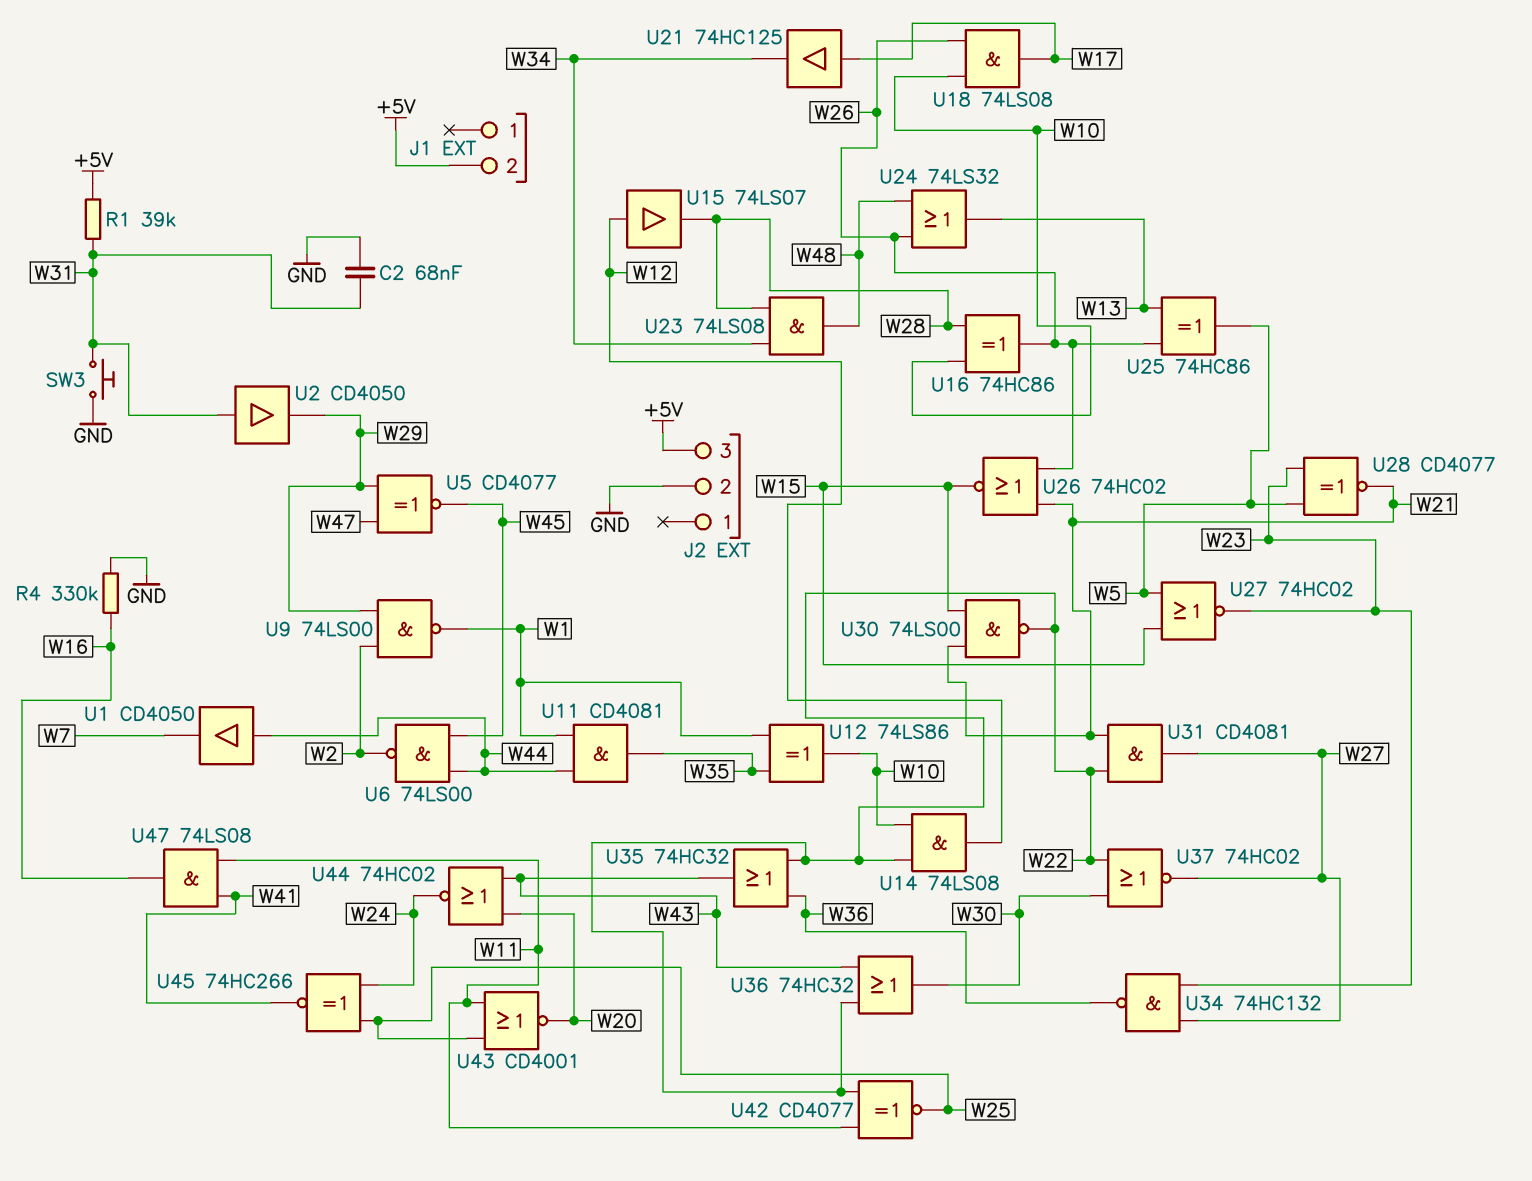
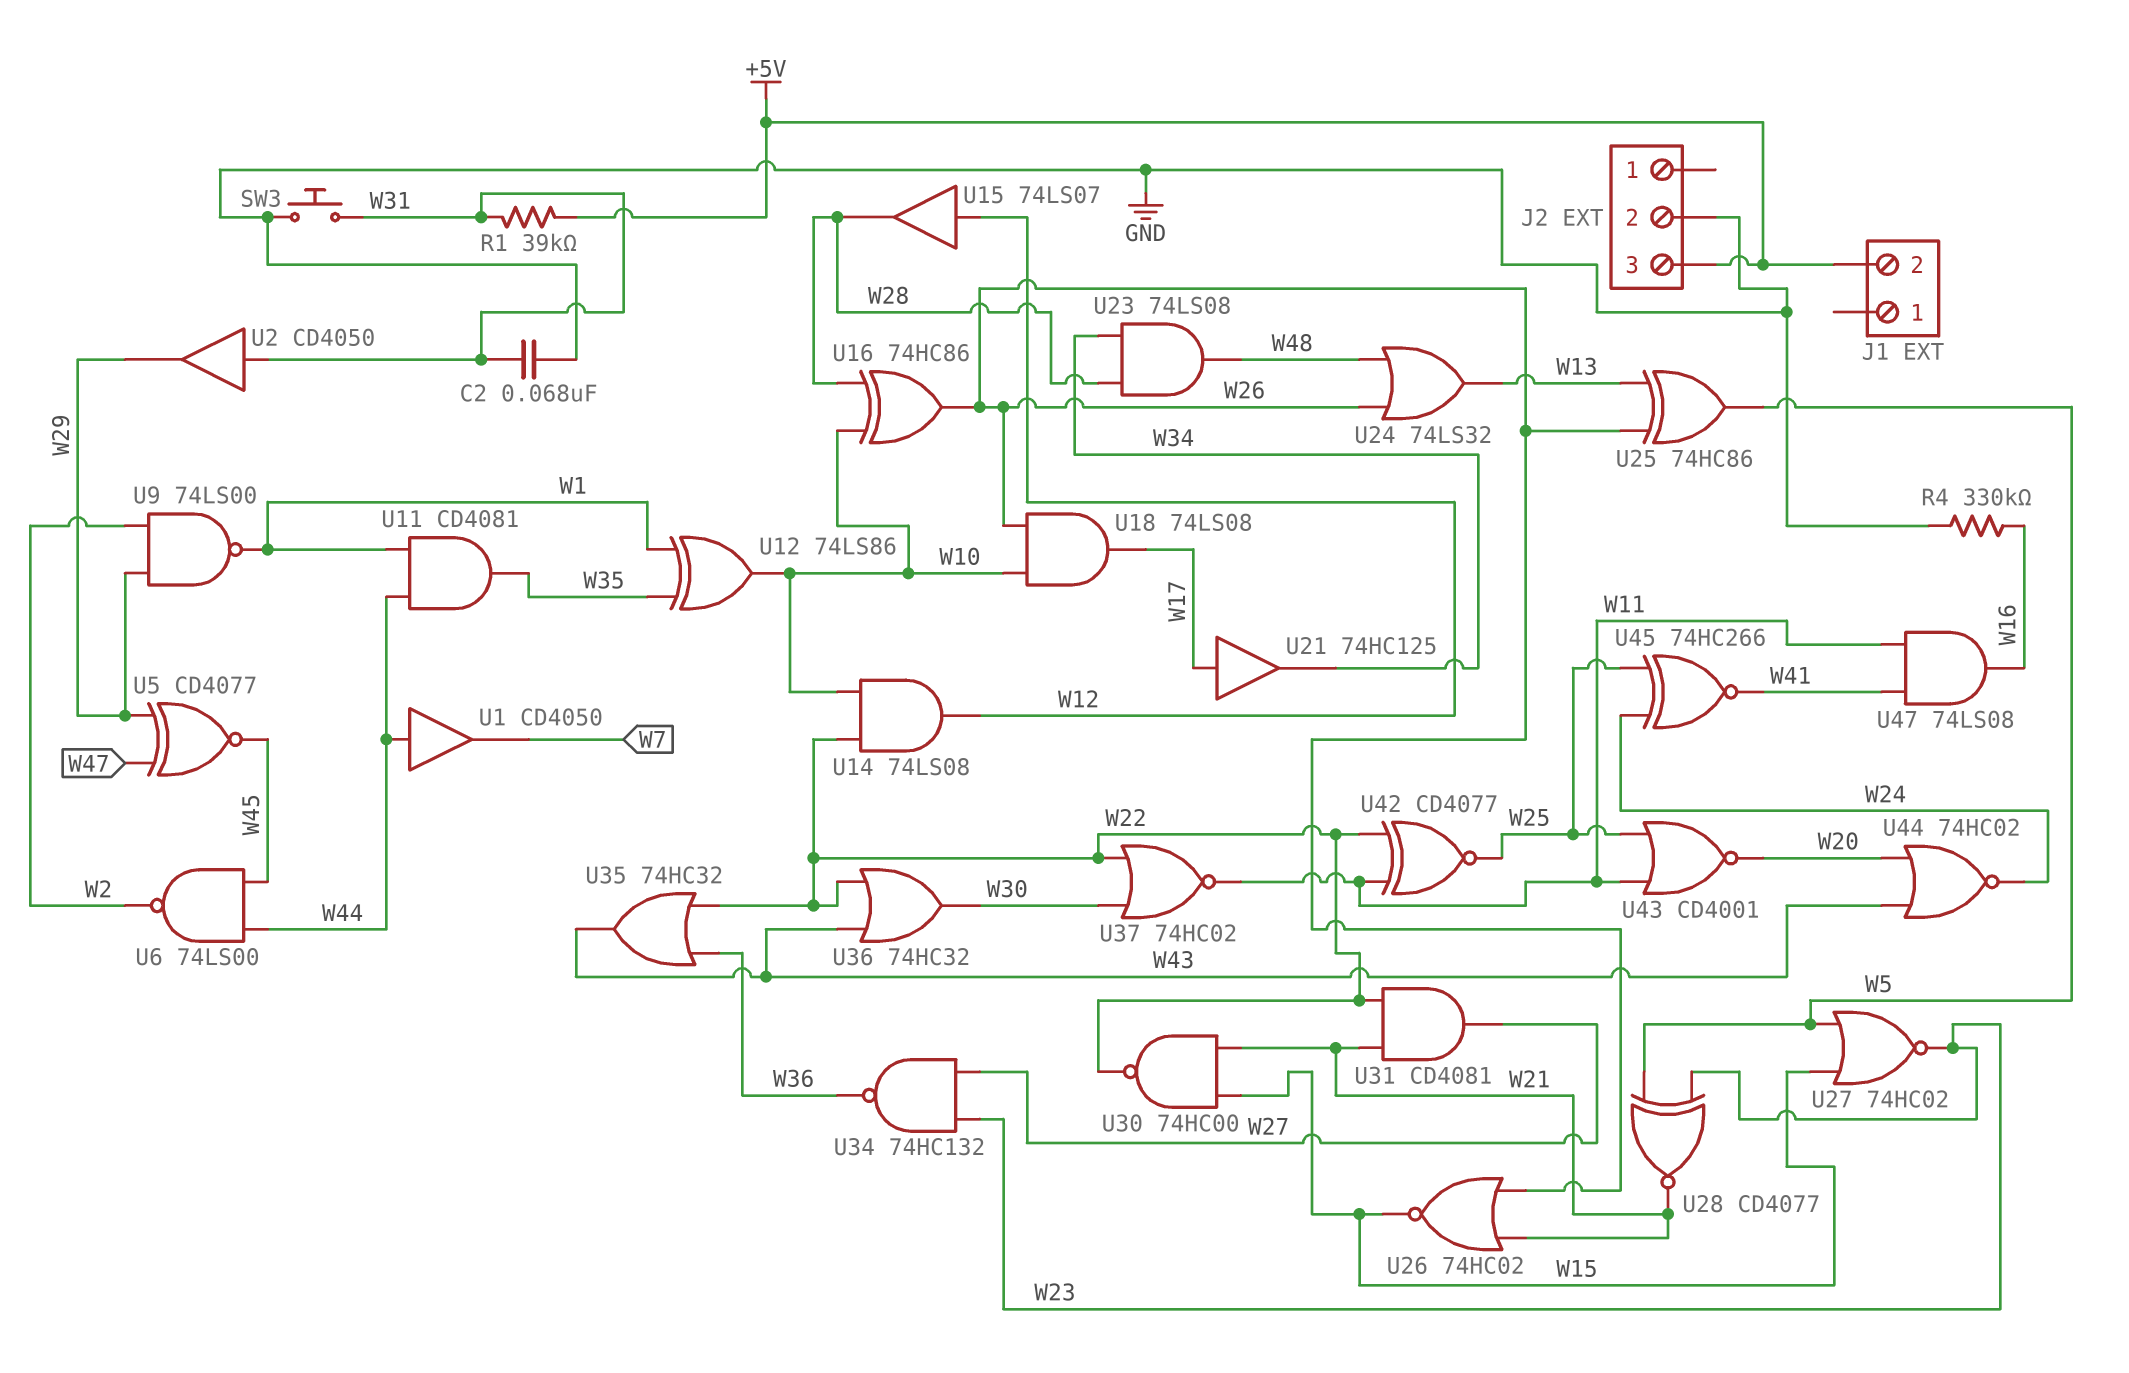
U30: NAND 74LS00 (in W15, in W21, out W22) -> NAND 74HC00 (in W15, in W21, out W22)
U37: NOR 74HC02 (in W22, in W30, out W27) -> NOR 74HC02 (in W22, in W30, out W11)

